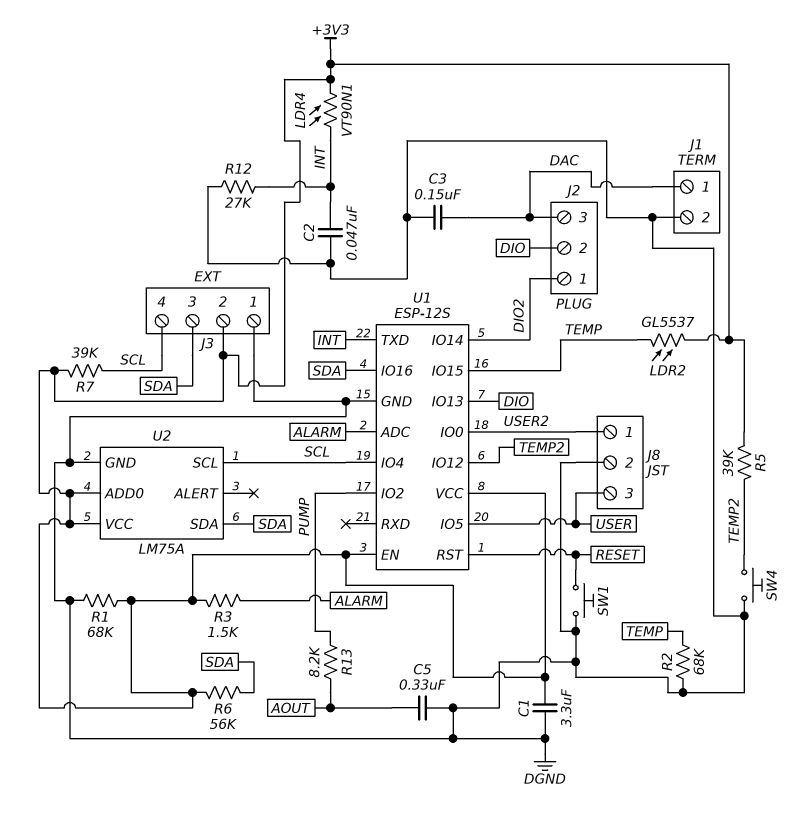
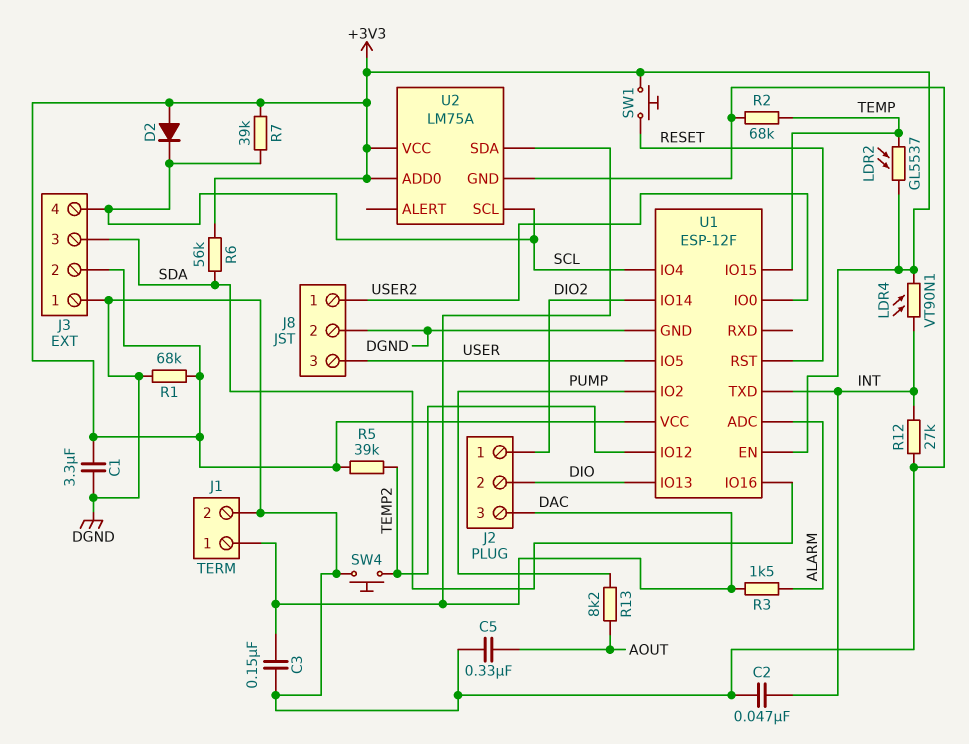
D2: none -> diode (A +3V3, K SCL)
R3: 1.5k (+3V3, ALARM) -> 1.5k (ALARM, DAC)
SW1: button (DGND, RESET) -> button (+3V3, RESET)
U1: ESP-12S -> ESP-12F
U2 pin SDA: SDA -> DAC

